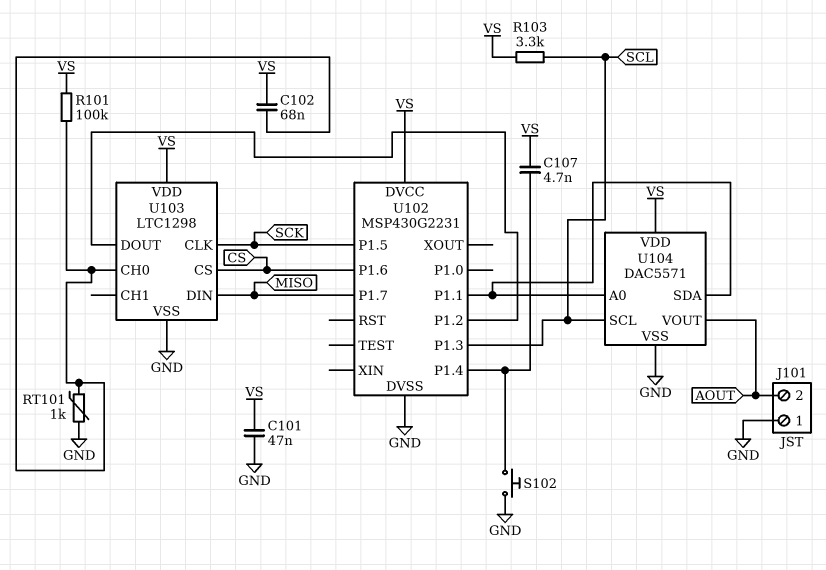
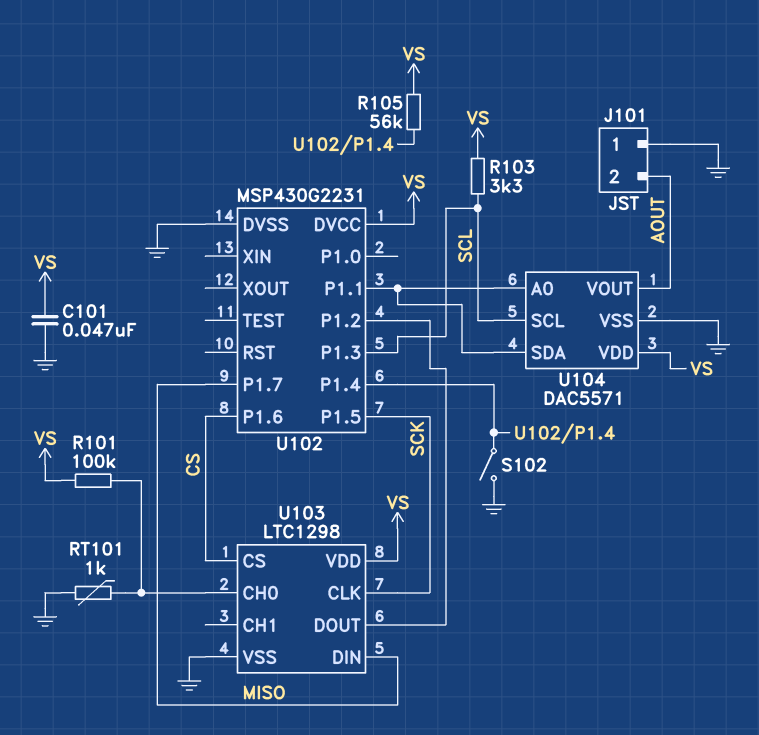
C102: 68nF (U103/CH0, VS) -> none
C107: 4.7nF (U102/P1.4, VS) -> none
R105: none -> 56k (U102/P1.4, VS)
S102: button (GND, U102/P1.4) -> switch (GND, U102/P1.4)

